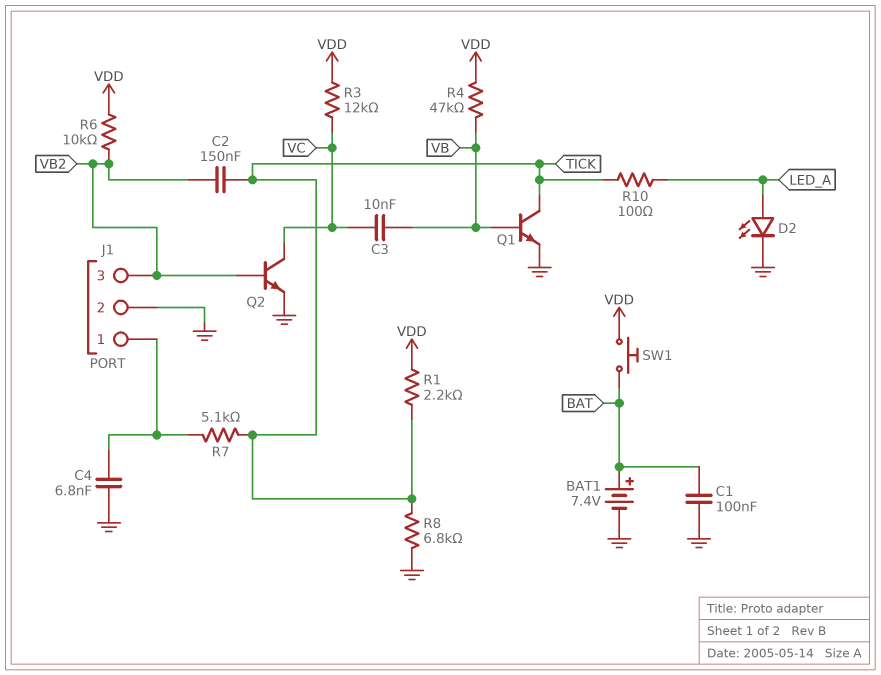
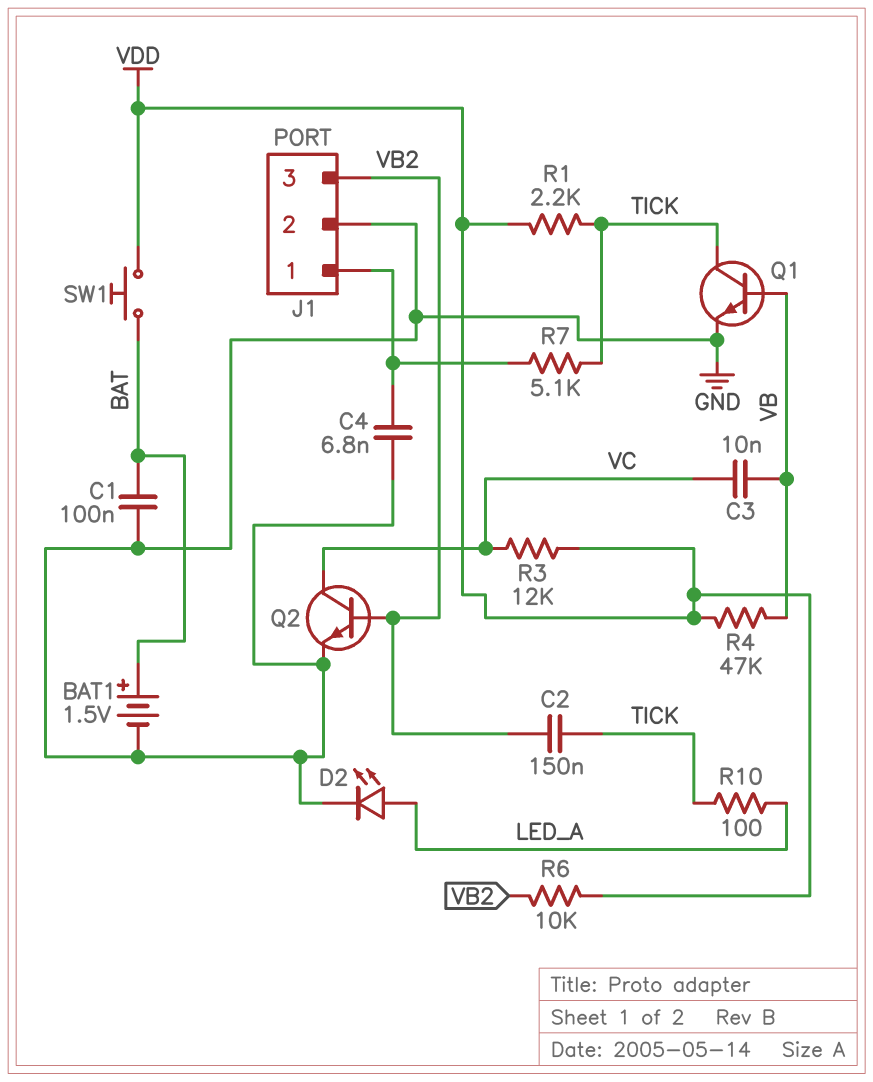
BAT1: 7.4V (plus BAT, minus GND) -> 1.5V (plus BAT, minus GND)
R8: 6.8k (GND, TICK) -> none

